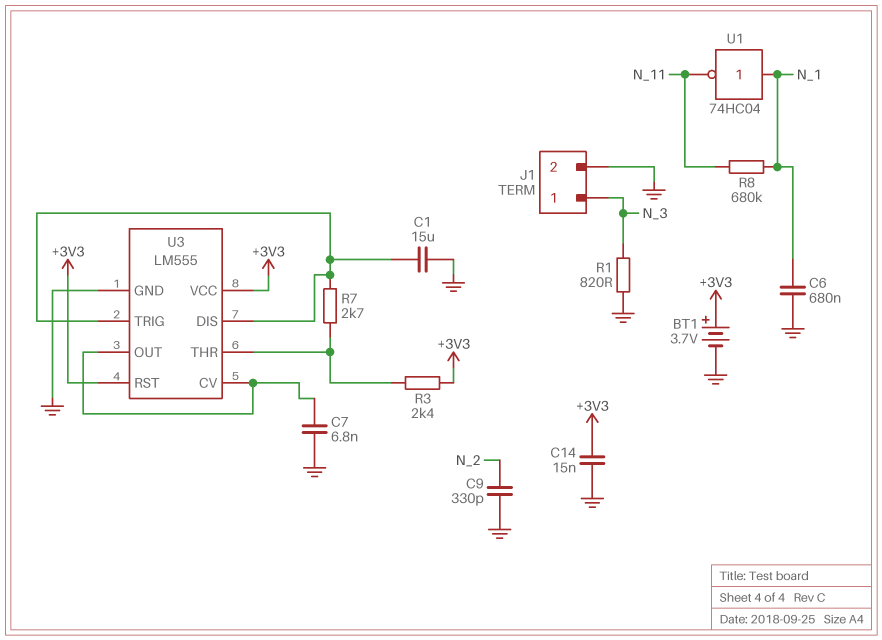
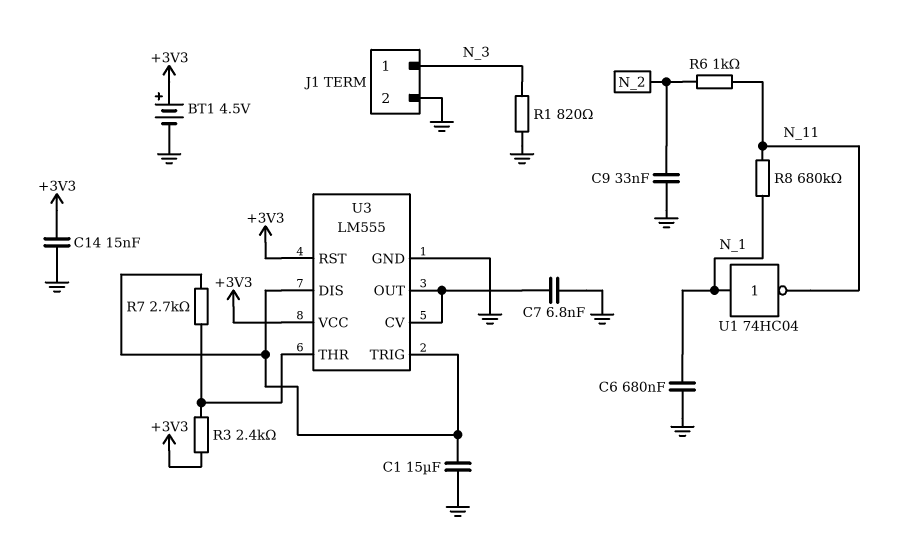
BT1: 3.7V (plus +3V3, minus GND) -> 4.5V (plus +3V3, minus GND)
C9: 330pF (GND, N_2) -> 33nF (GND, N_2)
R6: none -> 1k (N_2, N_11)

